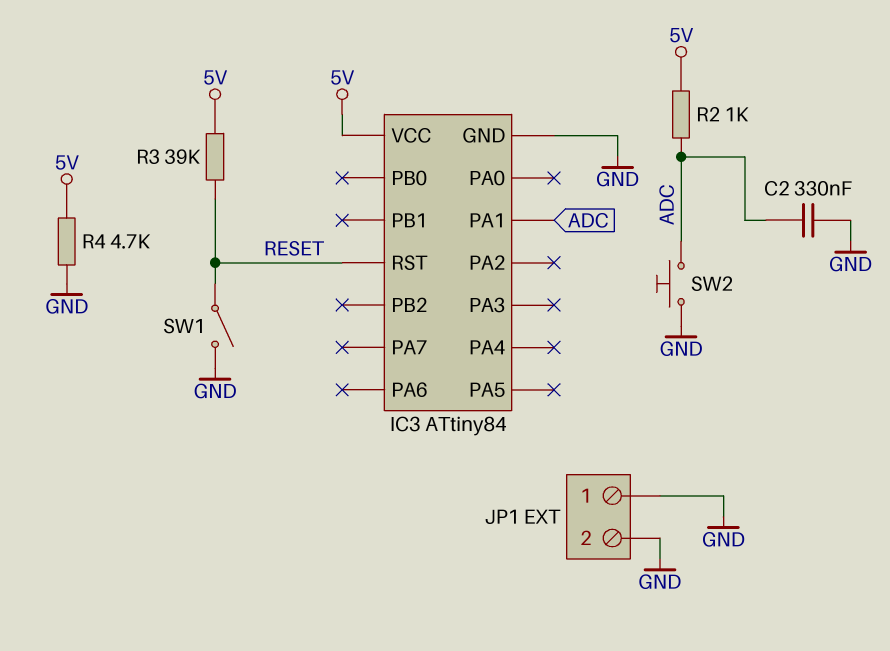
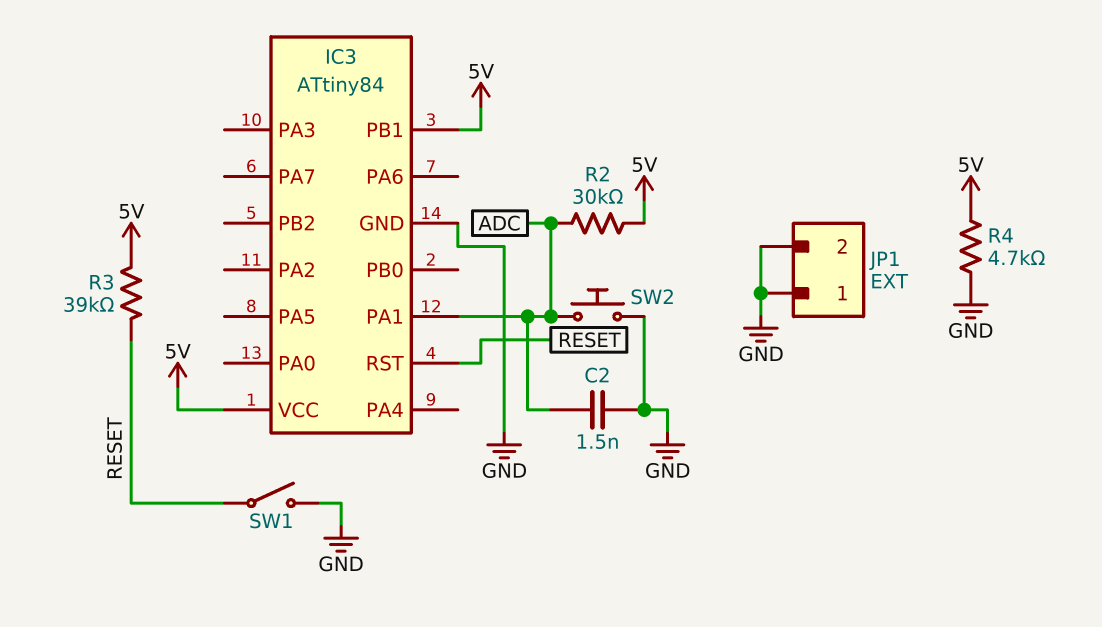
C2: 330nF (ADC, GND) -> 1.5nF (ADC, GND)
IC3 pin PB1: none -> 5V
R2: 1k (5V, ADC) -> 30k (5V, ADC)

